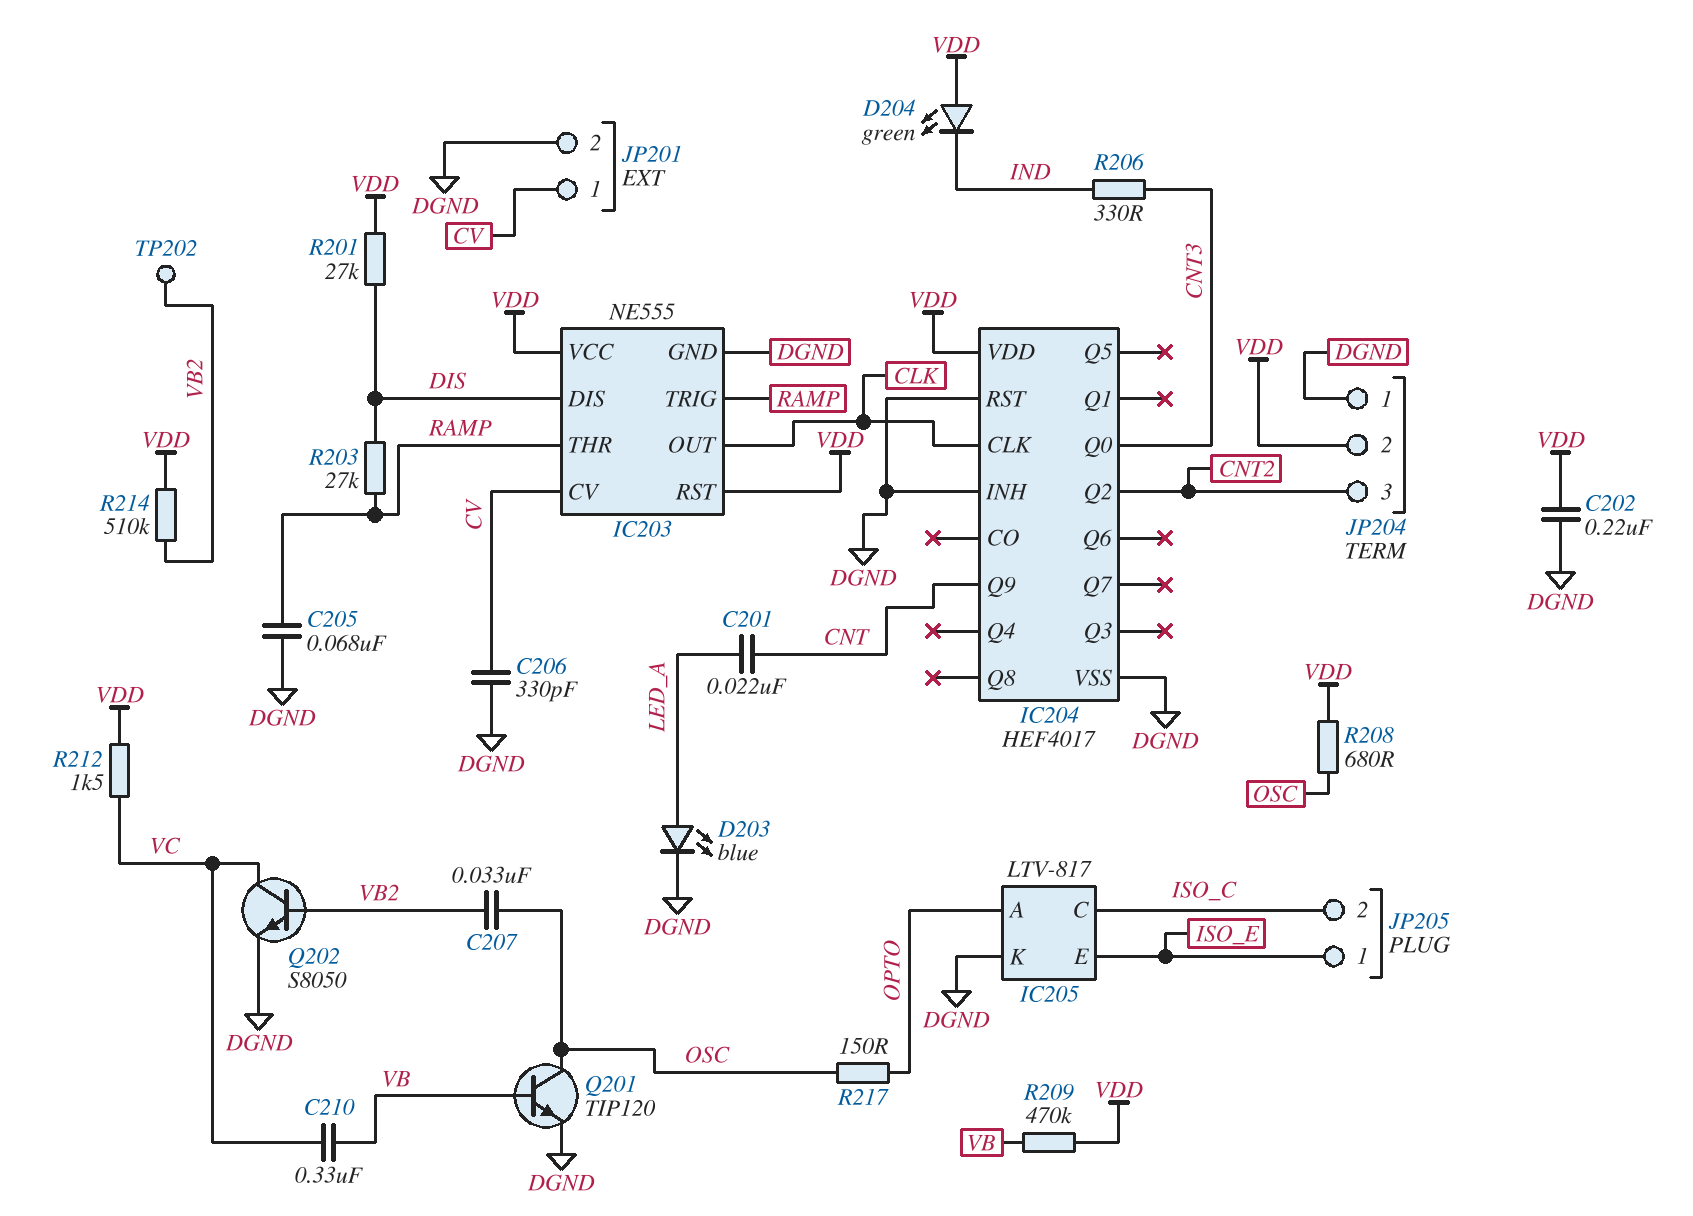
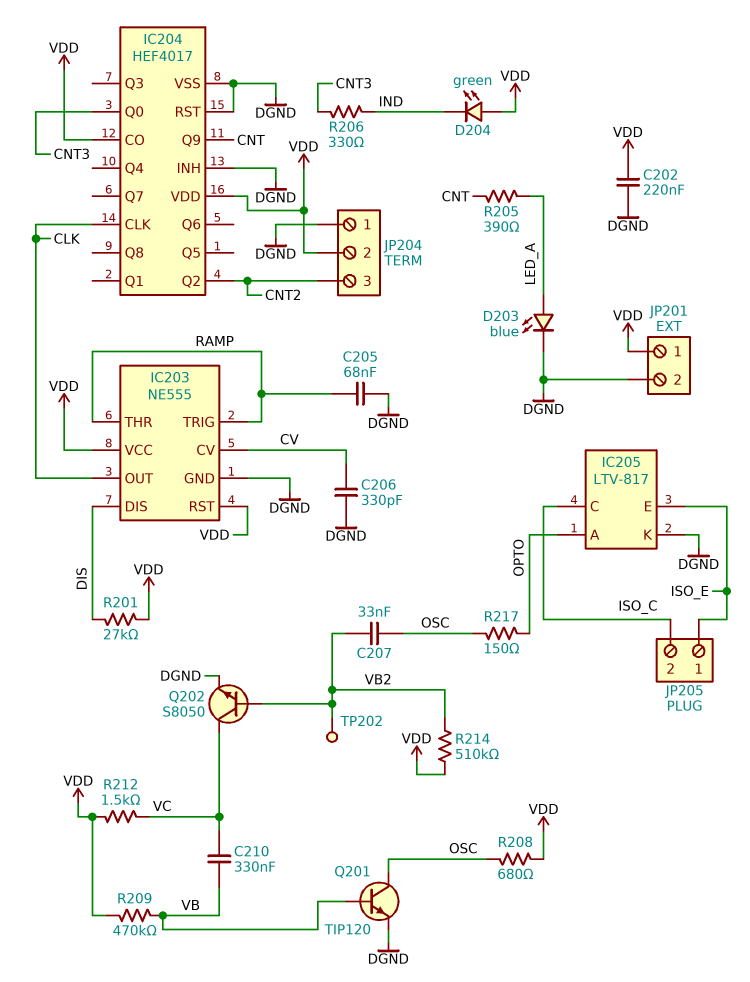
C201: 22nF (CNT, LED_A) -> none
IC204 pin CO: none -> VDD
JP201 pin 1: CV -> VDD
R203: 27k (DIS, RAMP) -> none
R205: none -> 390 (CNT, LED_A)

